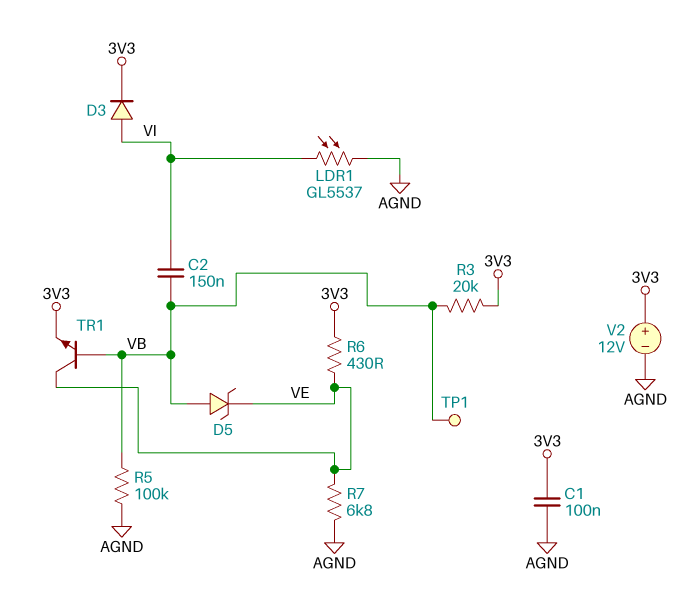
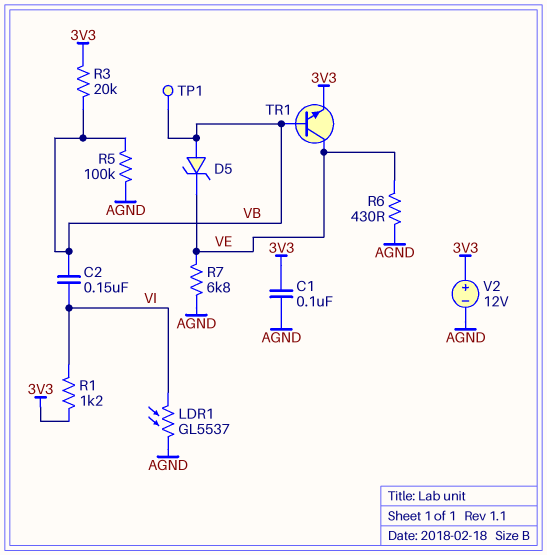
D3: diode (A VI, K 3V3) -> none
R1: none -> 1.2k (3V3, VI)
R6: 430 (3V3, VE) -> 430 (AGND, VE)

